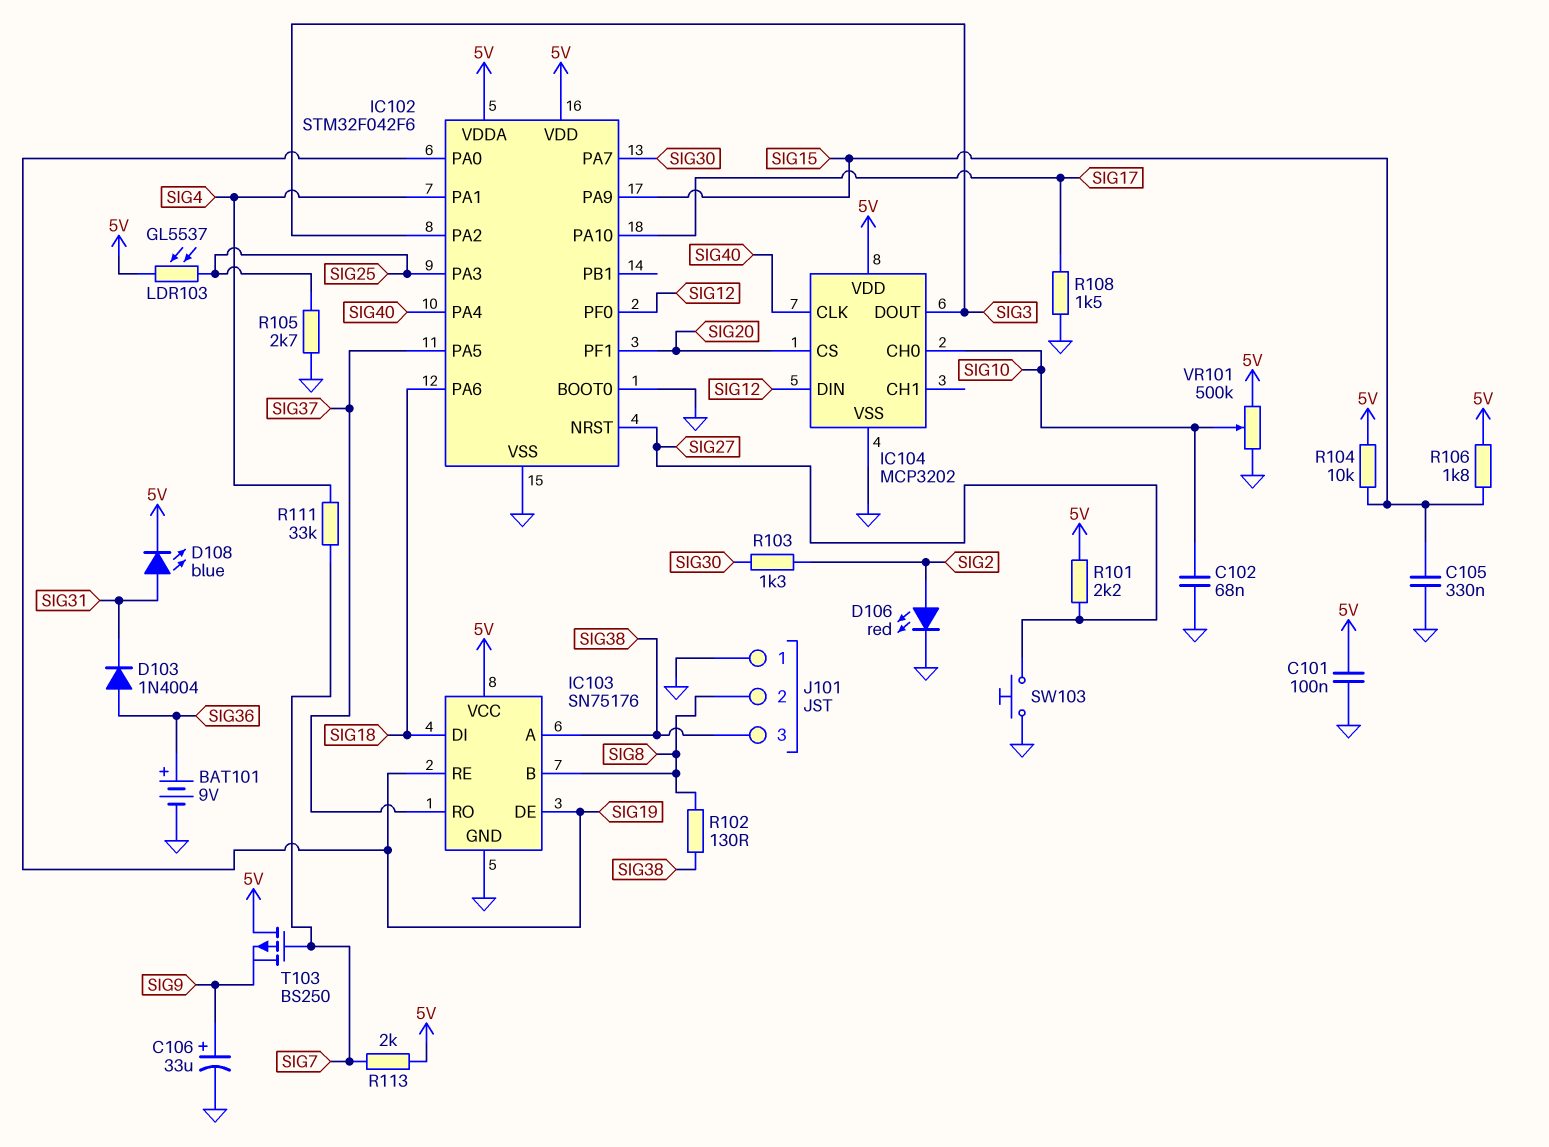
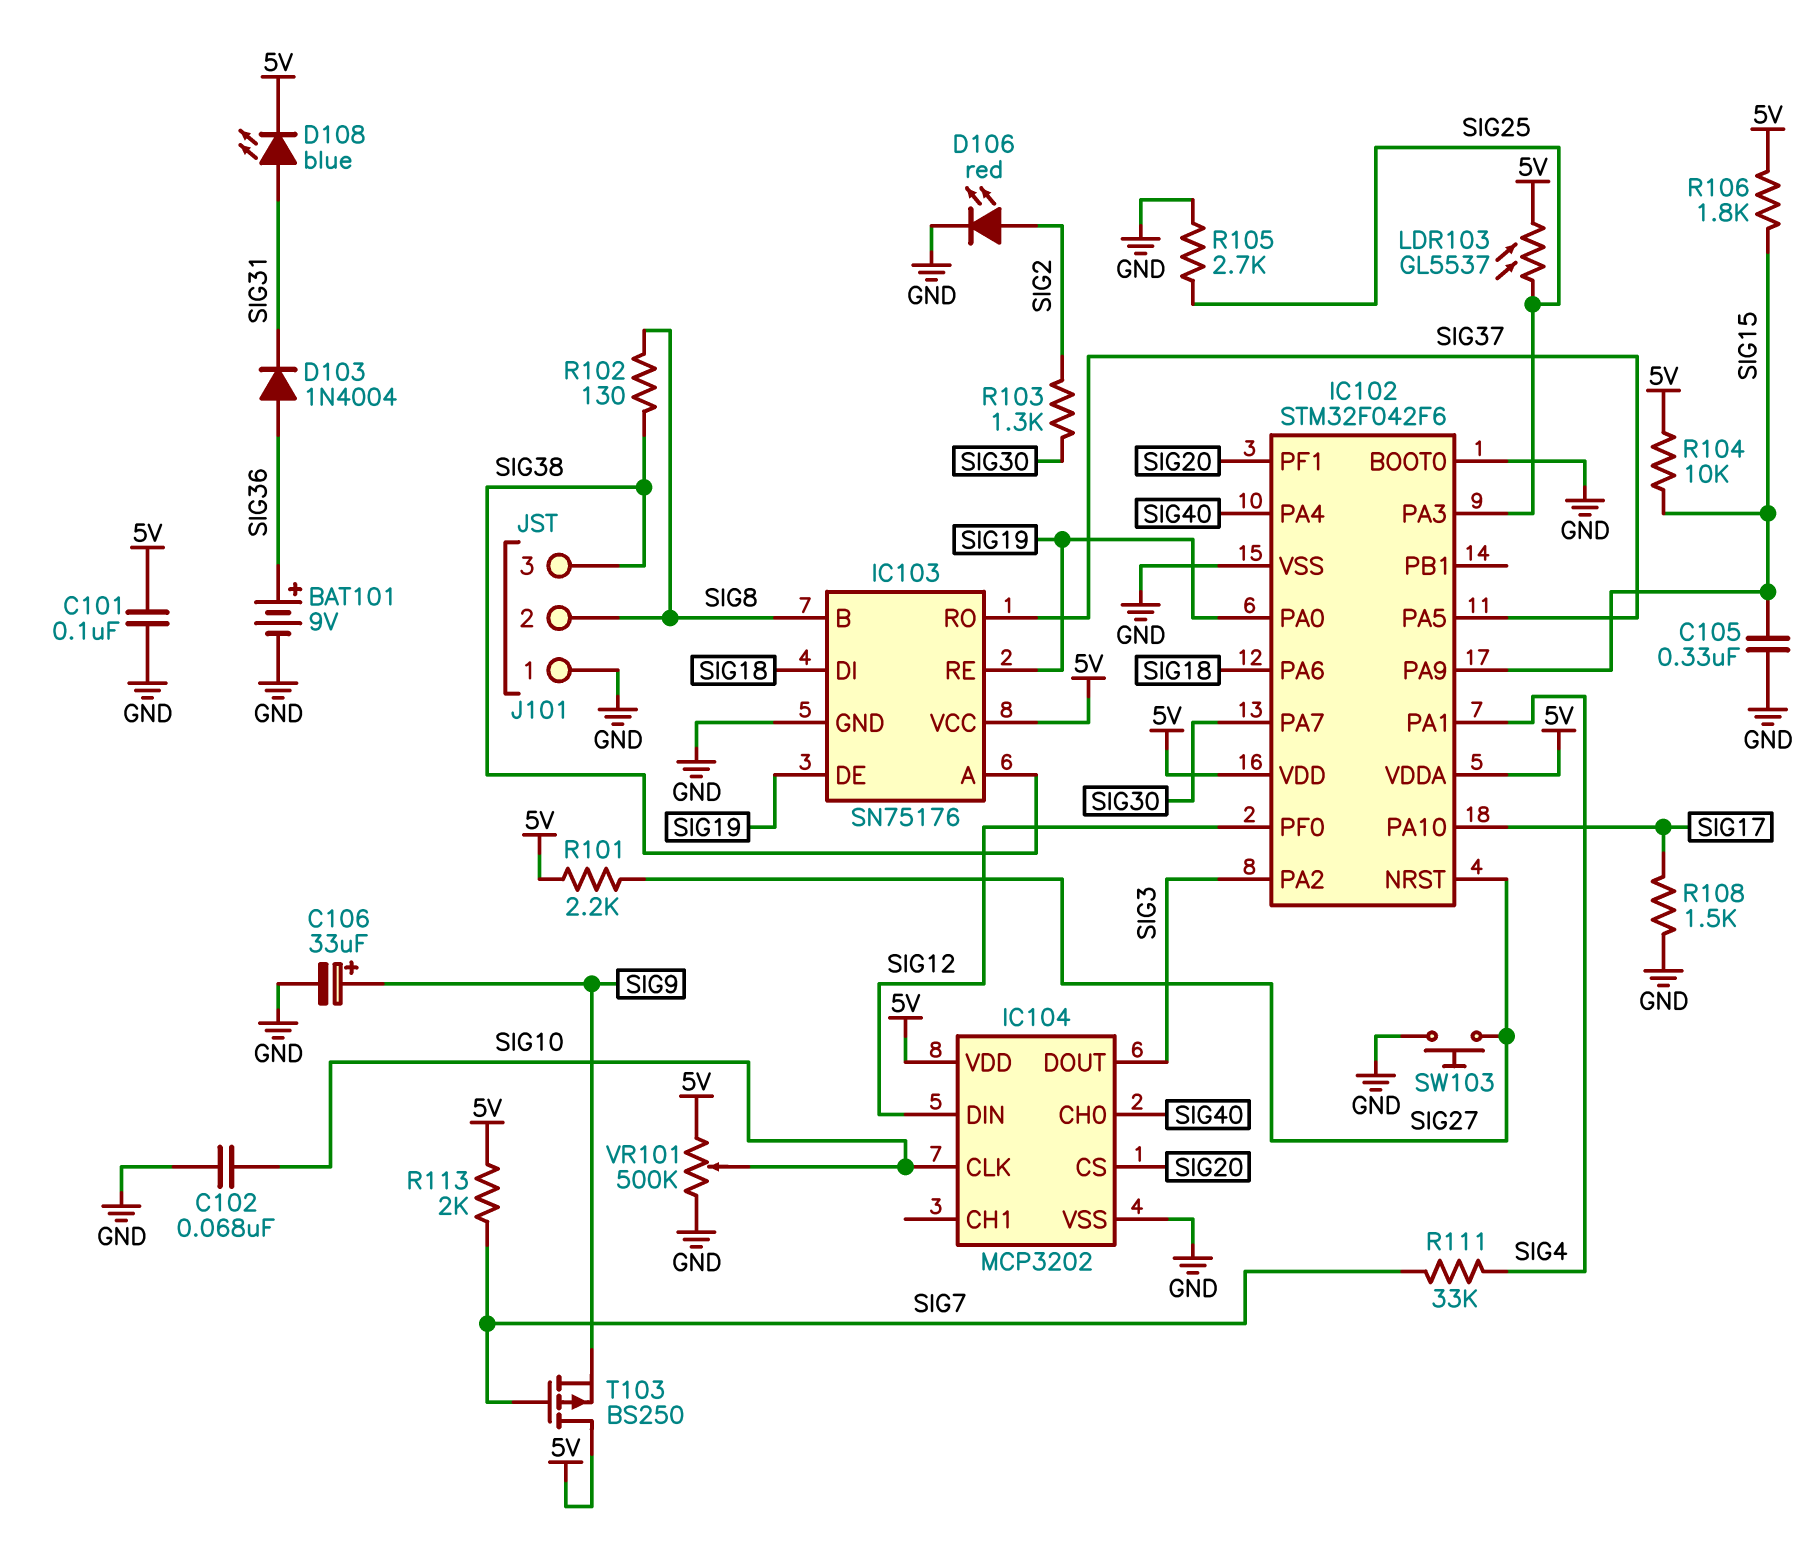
IC104 pin CH0: SIG10 -> SIG40
IC104 pin CLK: SIG40 -> SIG10

